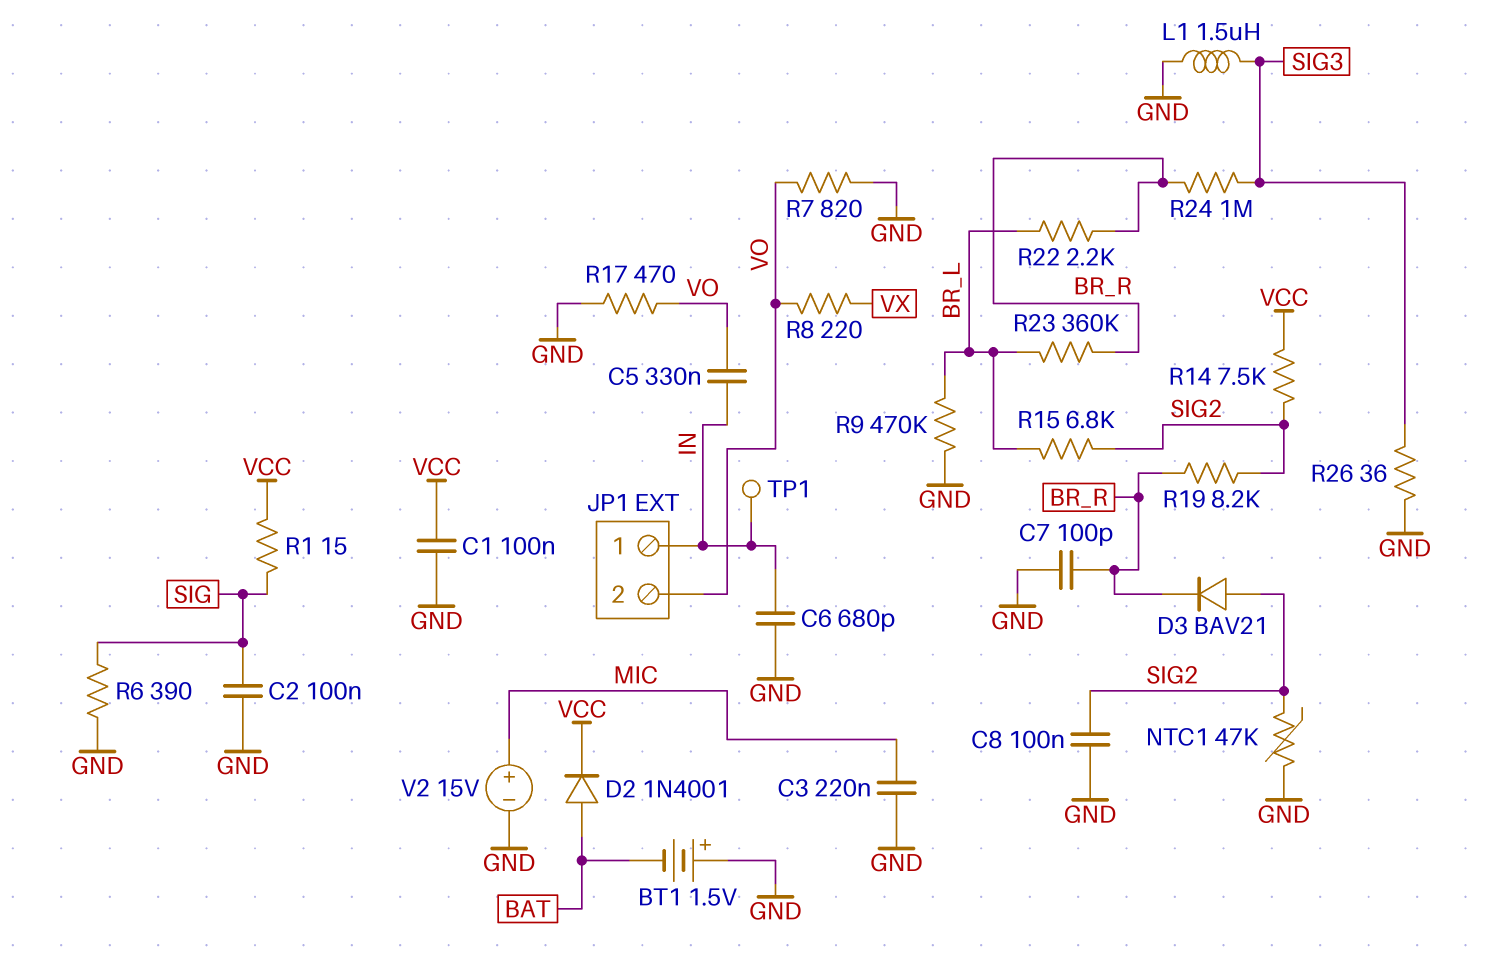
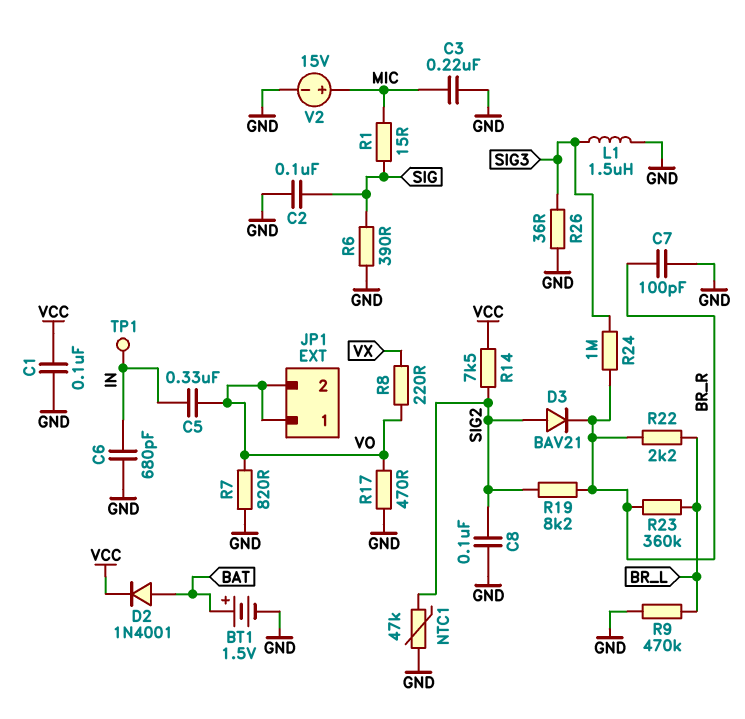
BT1: 1.5V (plus GND, minus BAT) -> 1.5V (plus BAT, minus GND)
JP1 pin 1: IN -> VO
R1: 15 (SIG, VCC) -> 15 (MIC, SIG)
R15: 6.8k (BR_L, SIG2) -> none

